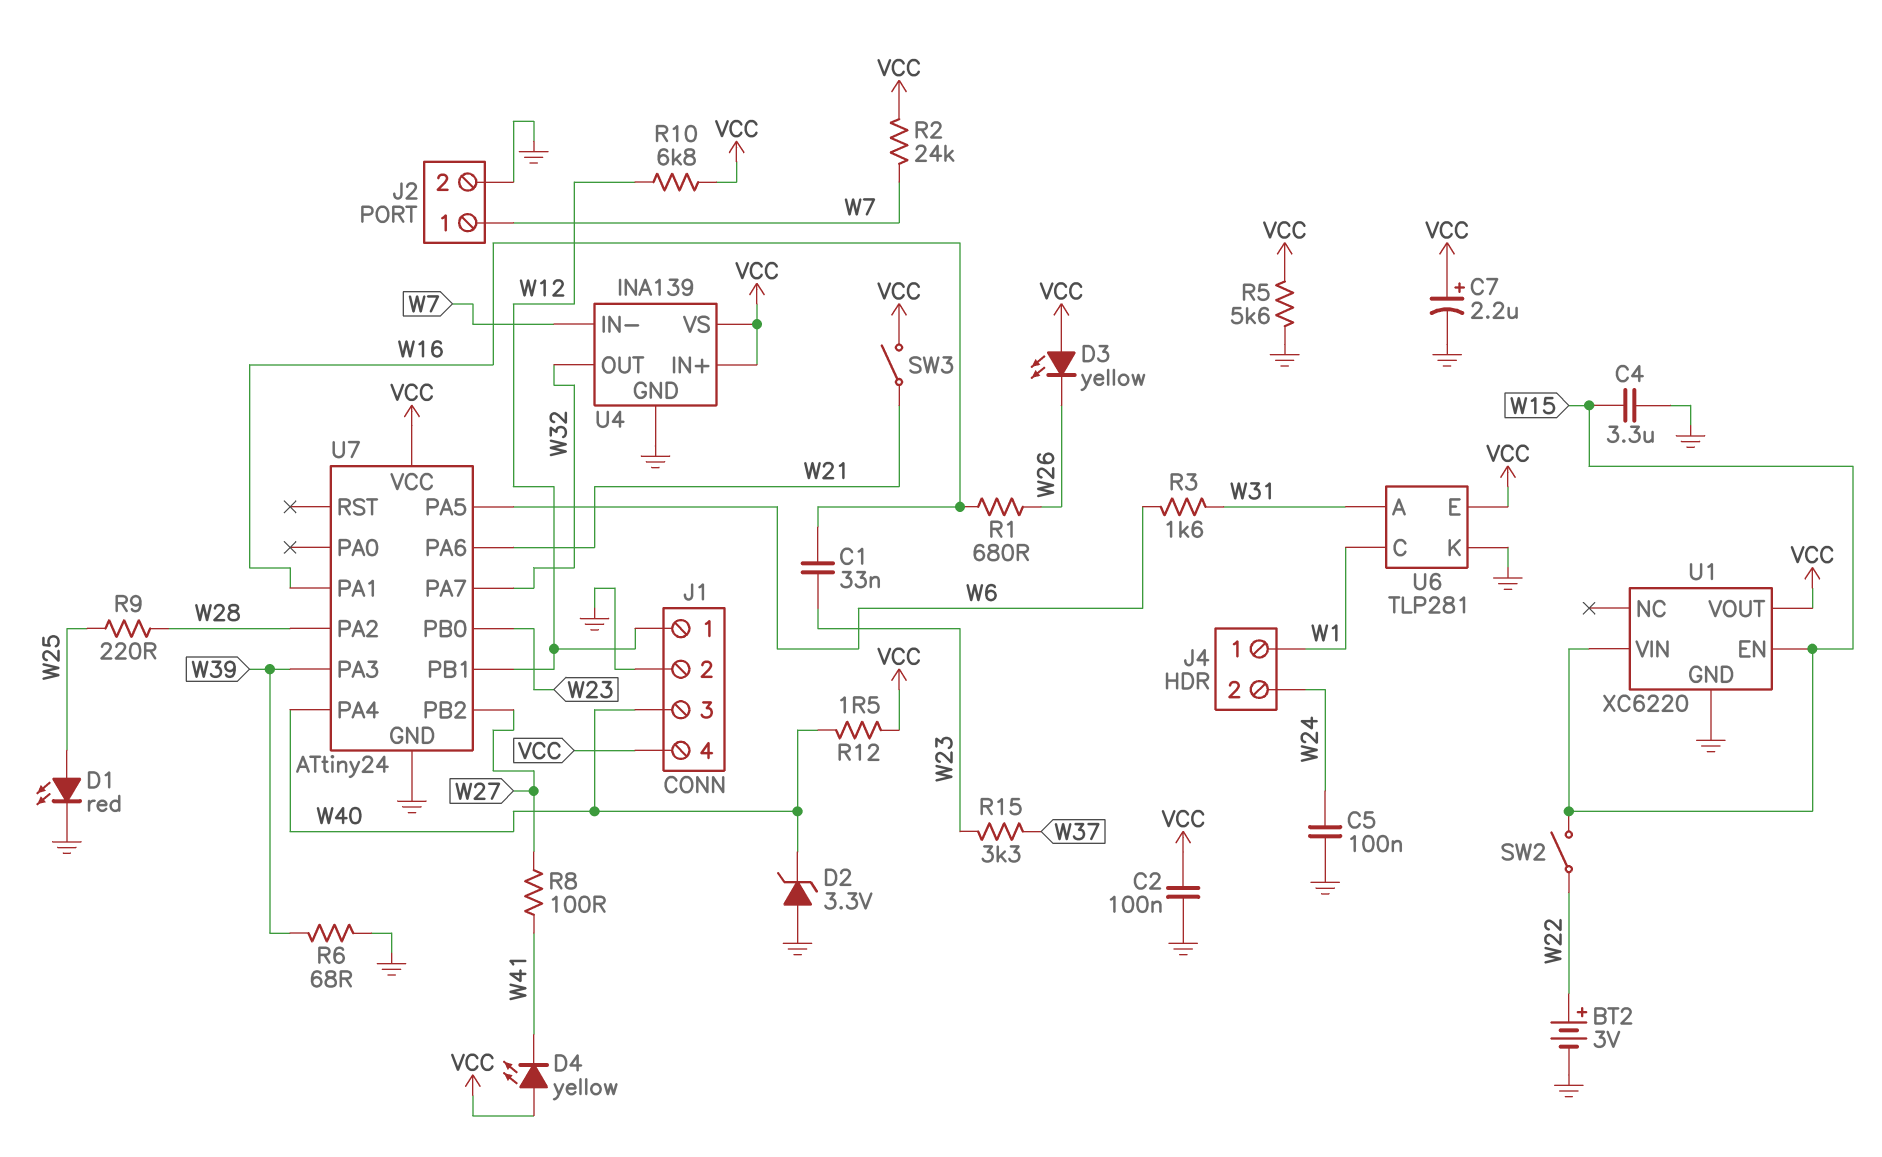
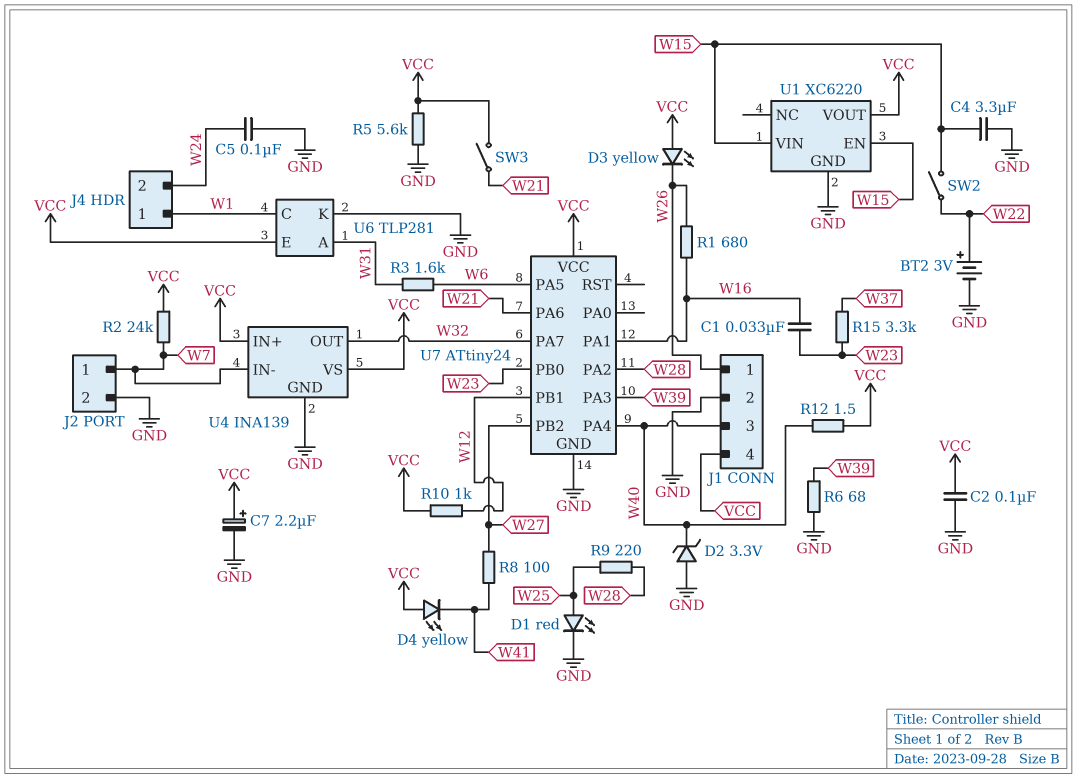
J1 pin 1: W12 -> W26
R10: 6.8k (VCC, W12) -> 1k (VCC, W12)

